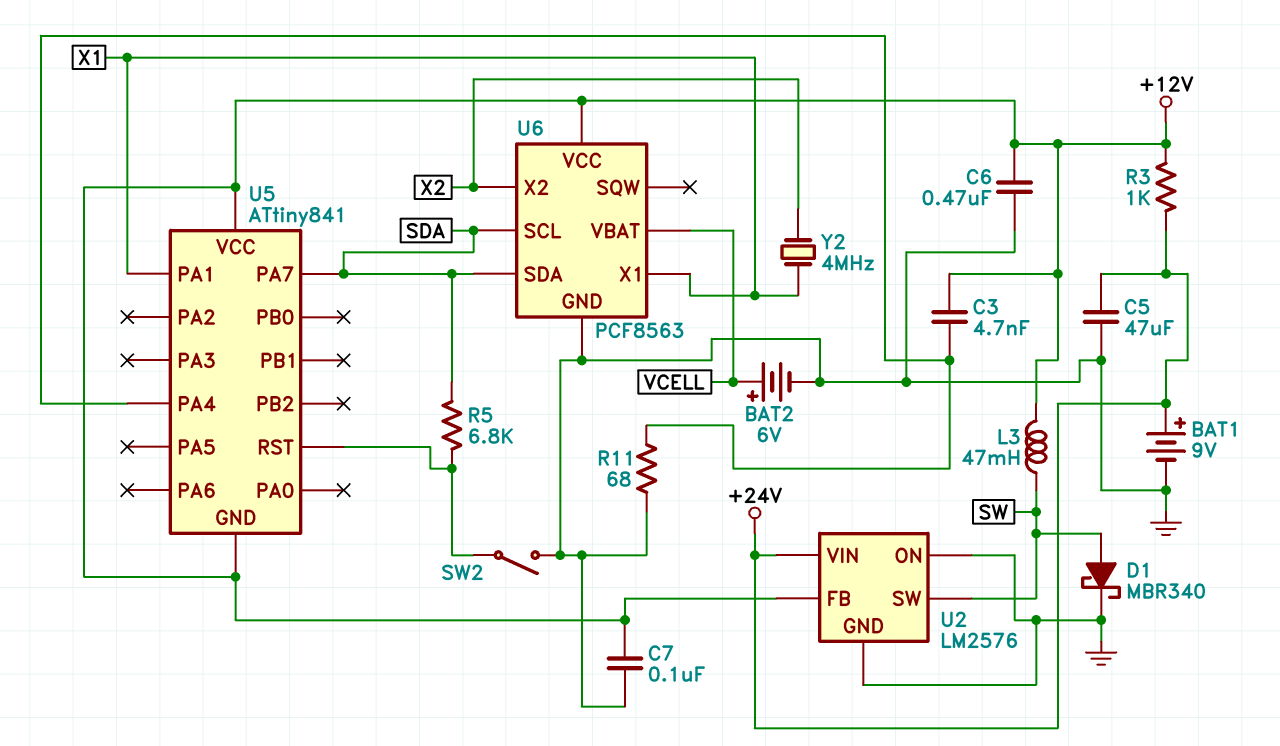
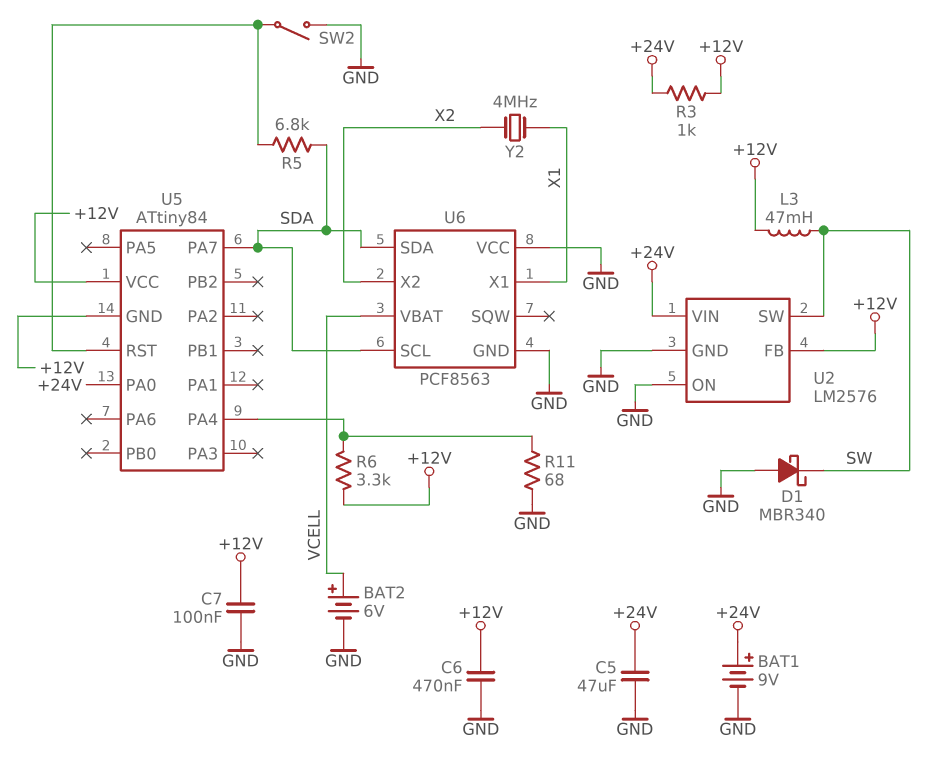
C3: 4.7nF (+12V, U5/PA4) -> none
D1: schottky MBR340 (A SW, K GND) -> schottky MBR340 (A GND, K SW)
R6: none -> 3.3k (+12V, U5/PA4)
U5: ATtiny841 -> ATtiny84
U5 pin PA0: none -> +24V
U5 pin PA1: X1 -> none
U6 pin VCC: +12V -> GND

